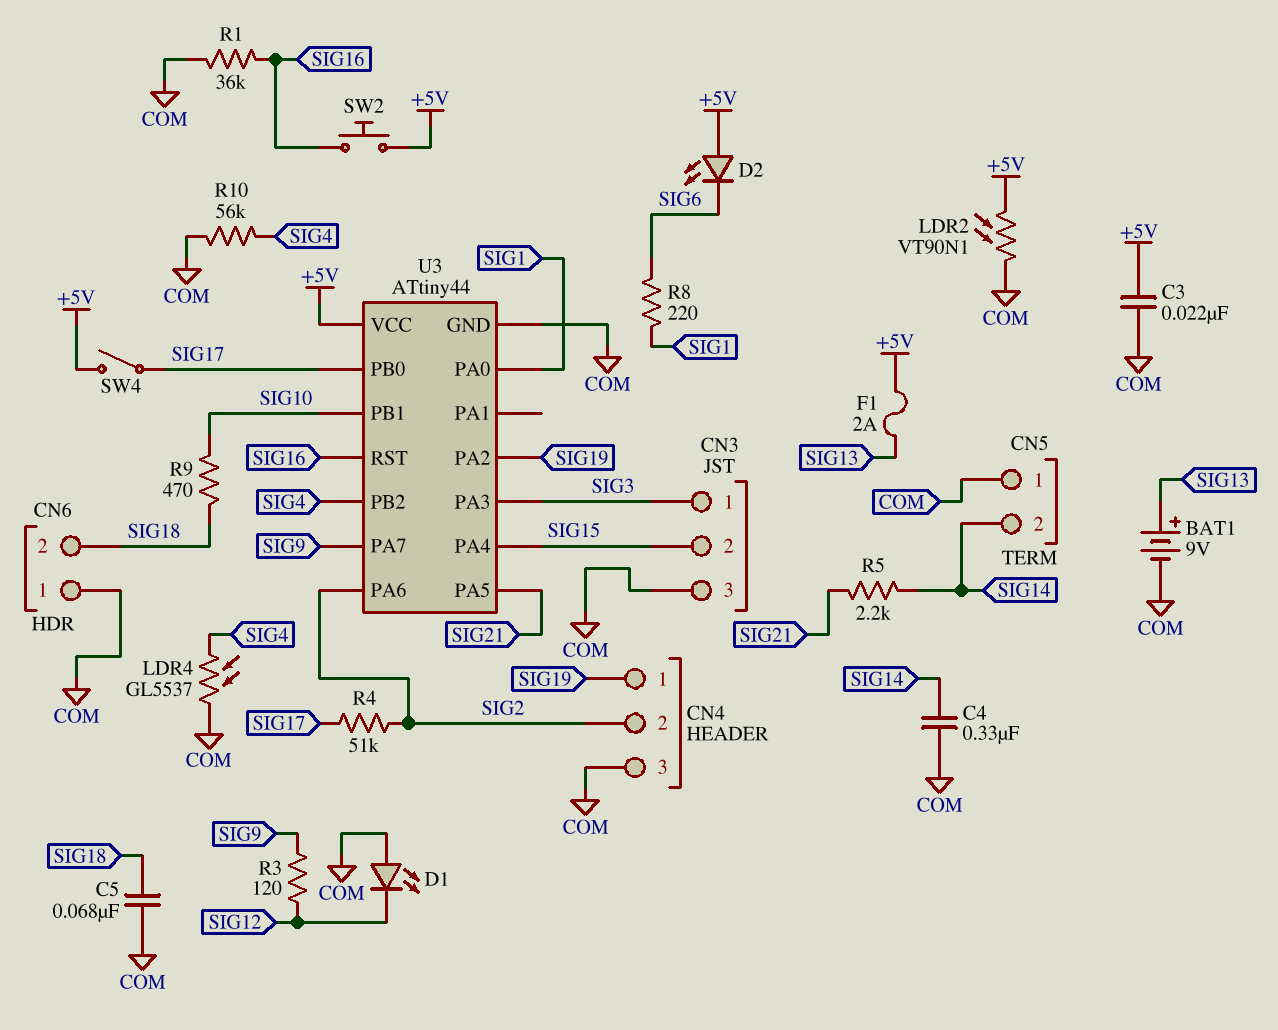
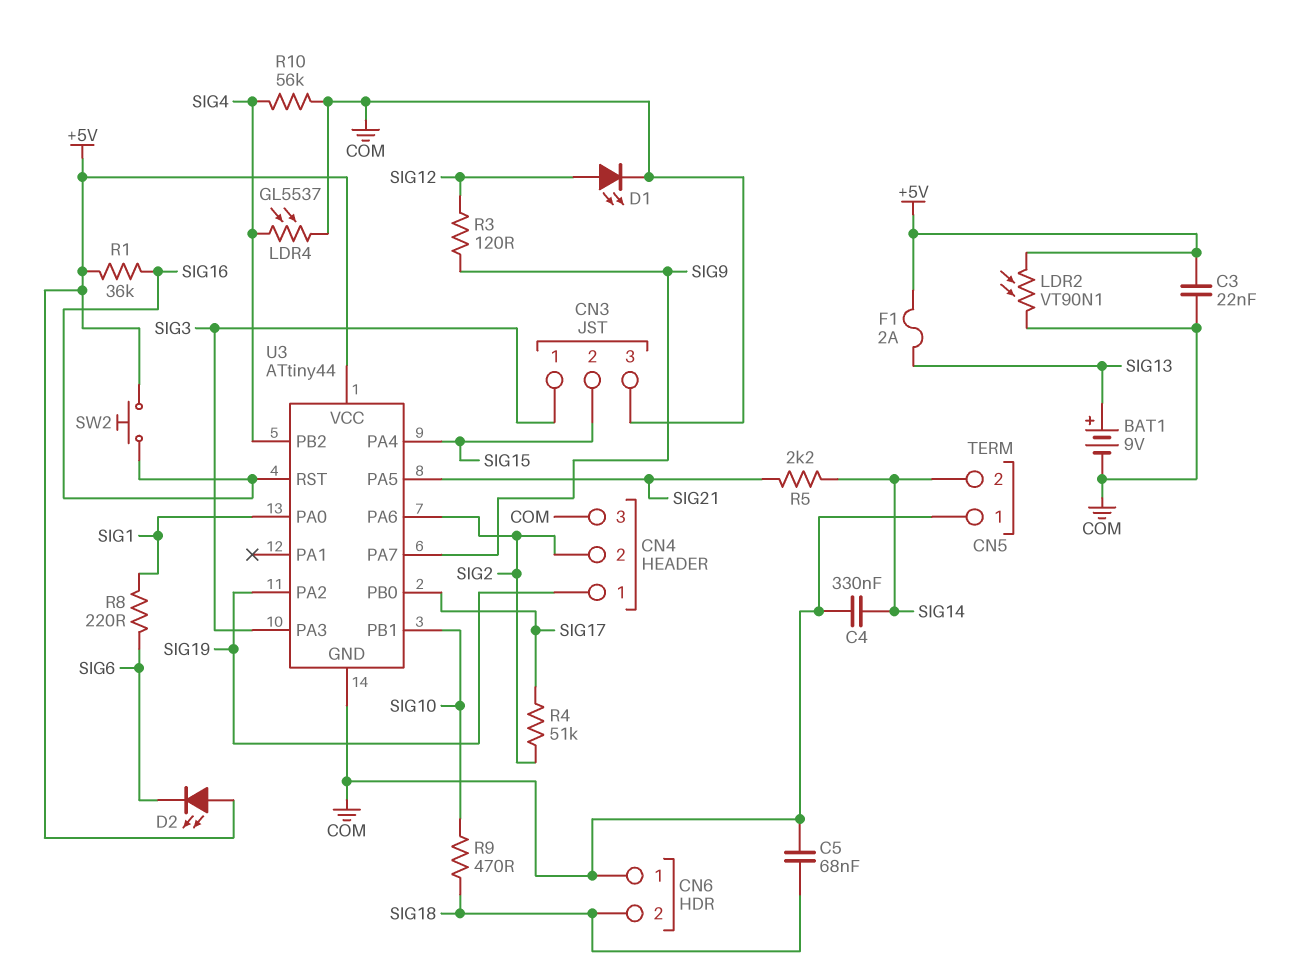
D1: LED (A COM, K SIG12) -> LED (A SIG12, K COM)
R1: 36k (COM, SIG16) -> 36k (+5V, SIG16)
SW4: switch (+5V, SIG17) -> none

